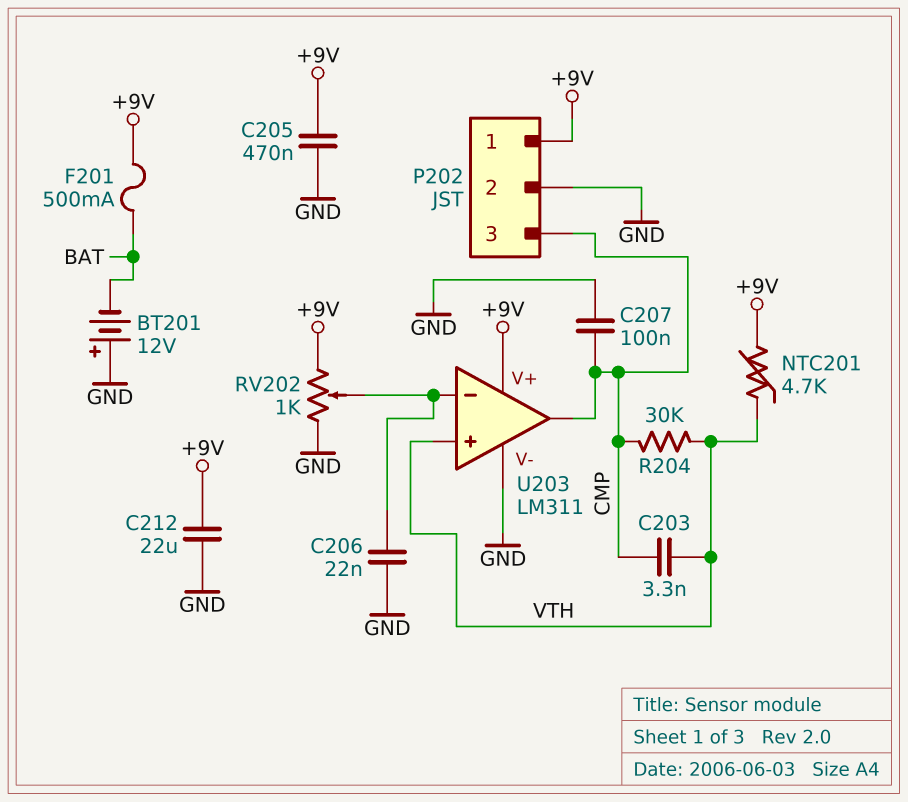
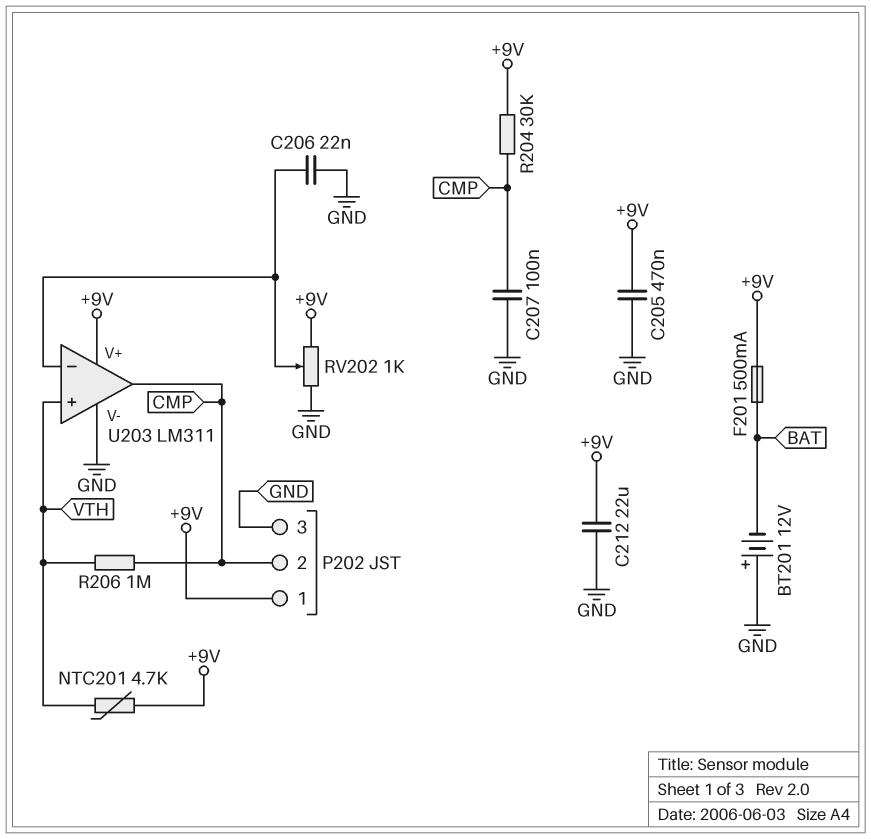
C203: 3.3nF (CMP, VTH) -> none
P202 pin 2: GND -> CMP
P202 pin 3: CMP -> GND
R204: 30k (CMP, VTH) -> 30k (+9V, CMP)
R206: none -> 1M (CMP, VTH)

